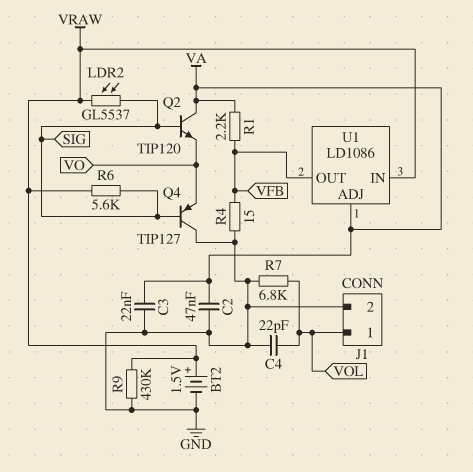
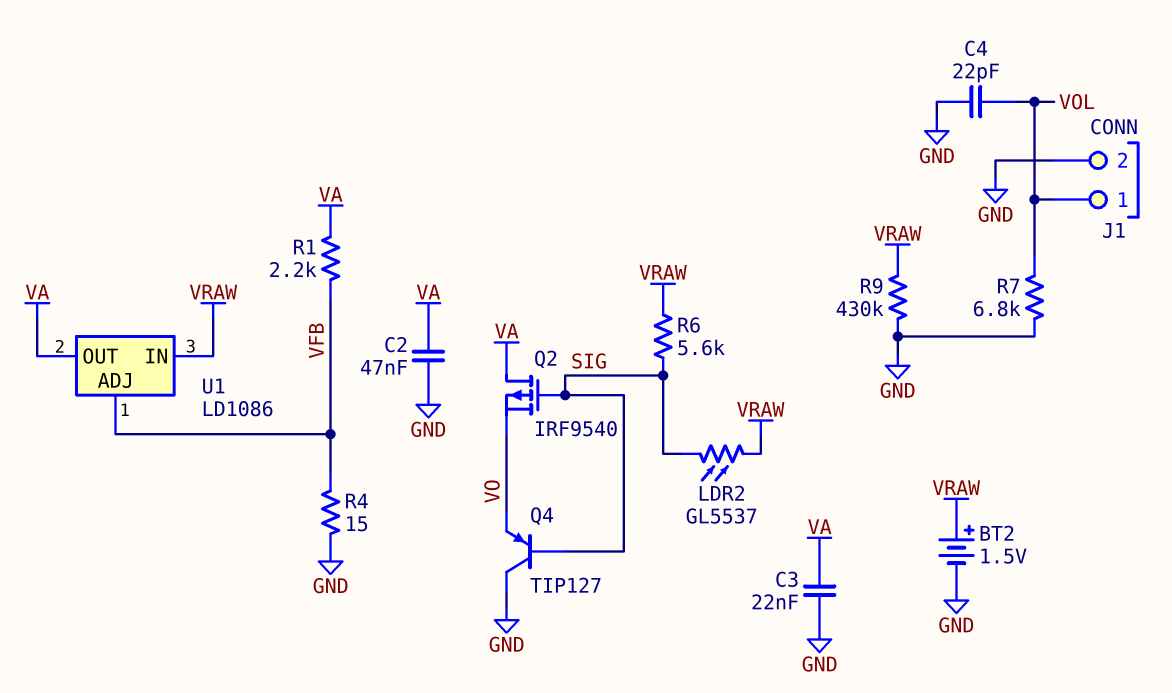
Q2: NPN TIP120 (B SIG, C VA, E VO) -> PMOS IRF9540 (G SIG, D VA, S VO)
U1 pin ADJ: VA -> VFB
U1 pin OUT: VFB -> VA

